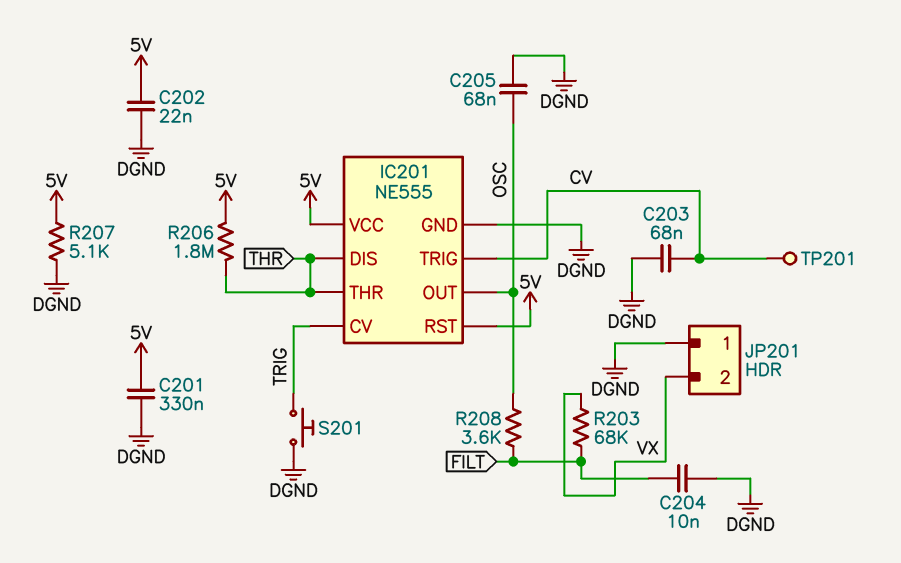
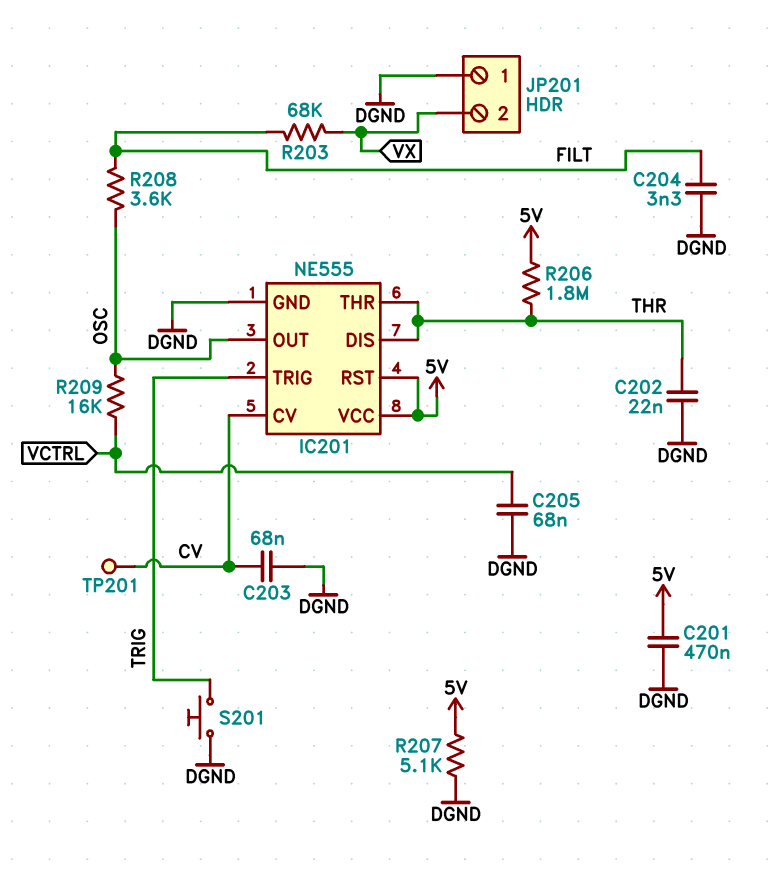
C201: 330nF (5V, DGND) -> 470nF (5V, DGND)
C202: 22nF (5V, DGND) -> 22nF (DGND, THR)
C204: 10nF (DGND, FILT) -> 3.3nF (DGND, FILT)
C205: 68nF (DGND, OSC) -> 68nF (DGND, VCTRL)
IC201 pin CV: TRIG -> CV
IC201 pin TRIG: CV -> TRIG
R209: none -> 16k (OSC, VCTRL)

